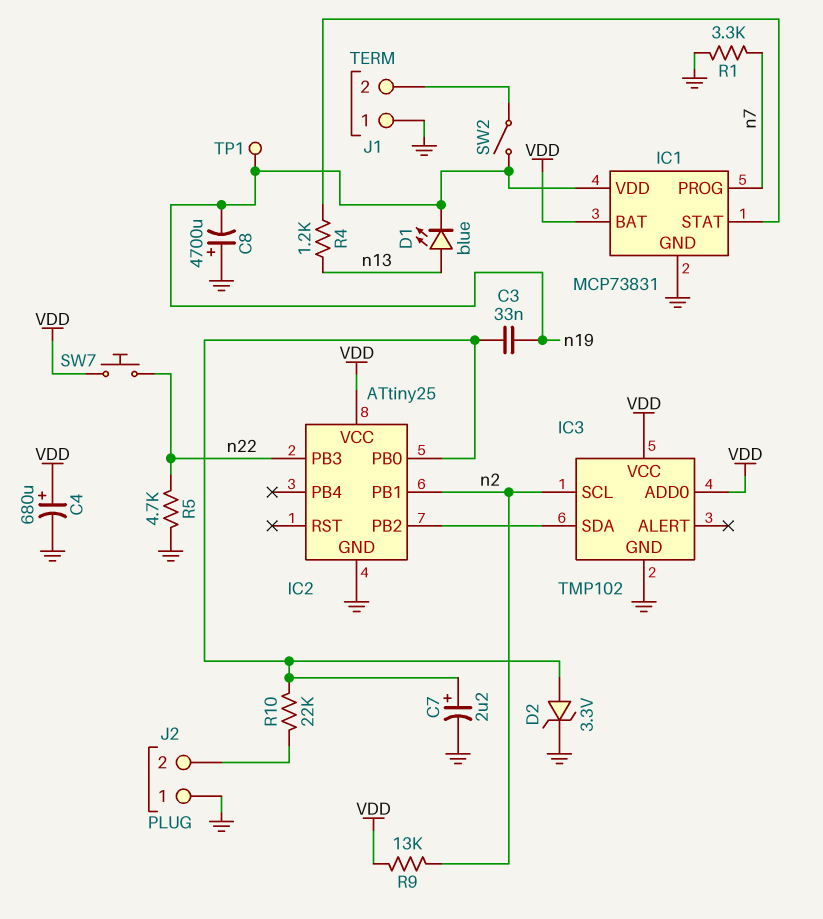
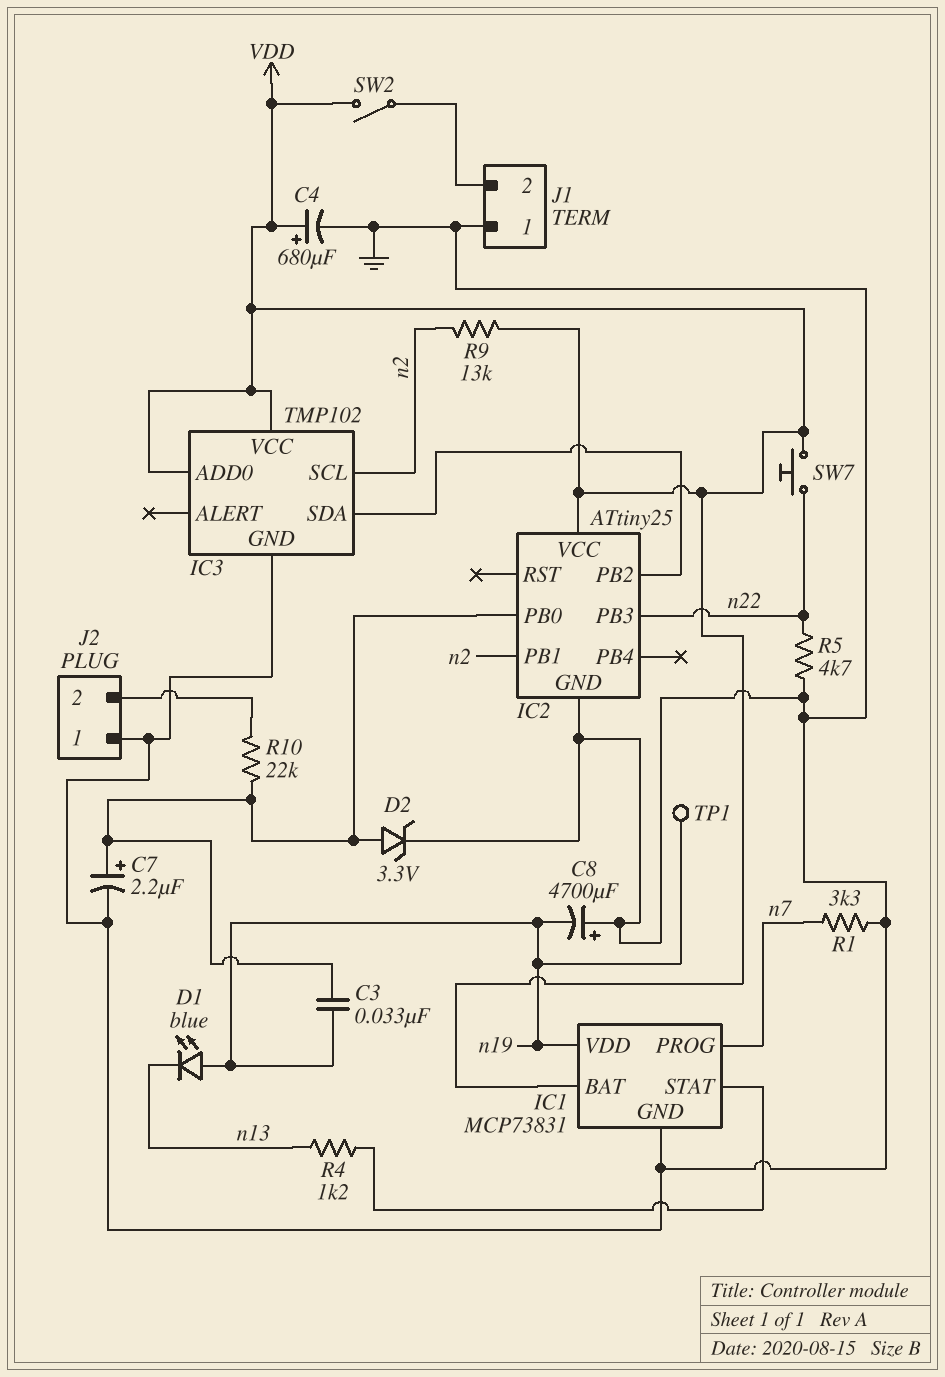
D1: LED blue (A n13, K n19) -> LED blue (A n19, K n13)
SW2: switch (J1/2, n19) -> switch (J1/2, VDD)

